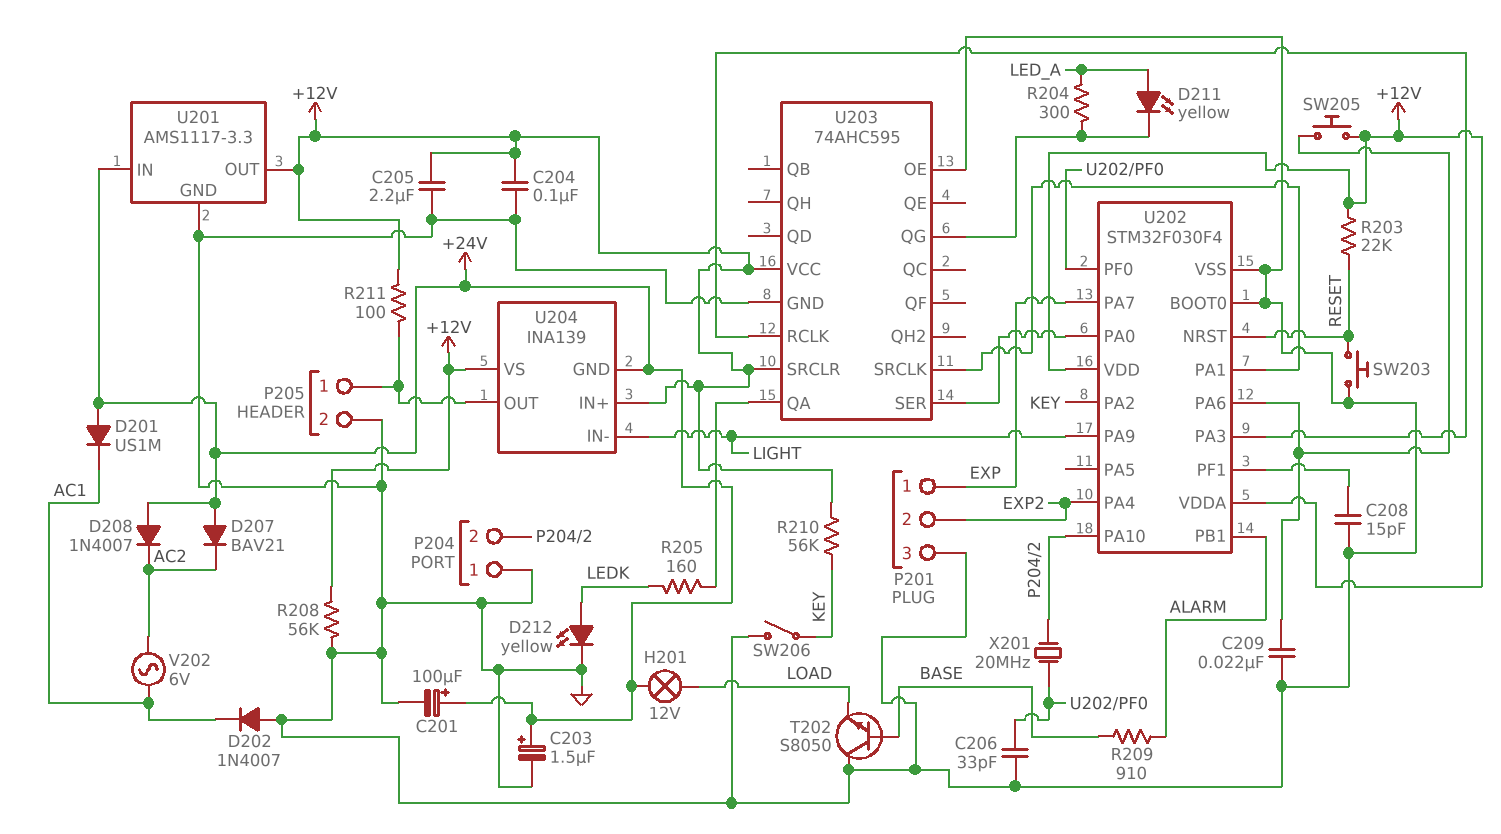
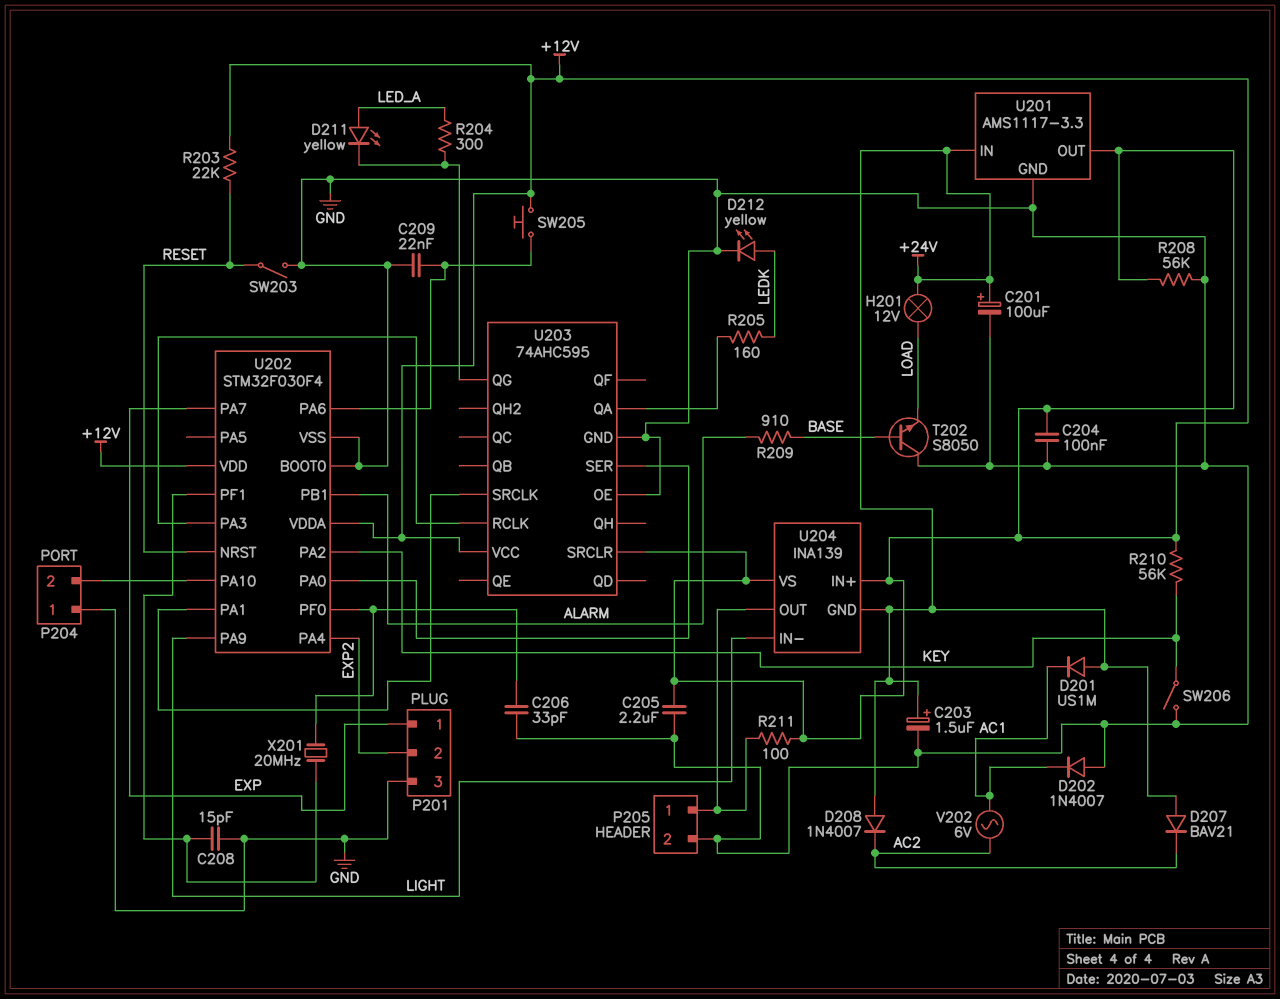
SW203: button (GND, RESET) -> switch (GND, RESET)
X201: 20MHz (P204/2, U202/PF0) -> 20MHz (U202/PF0, U202/PF1)

